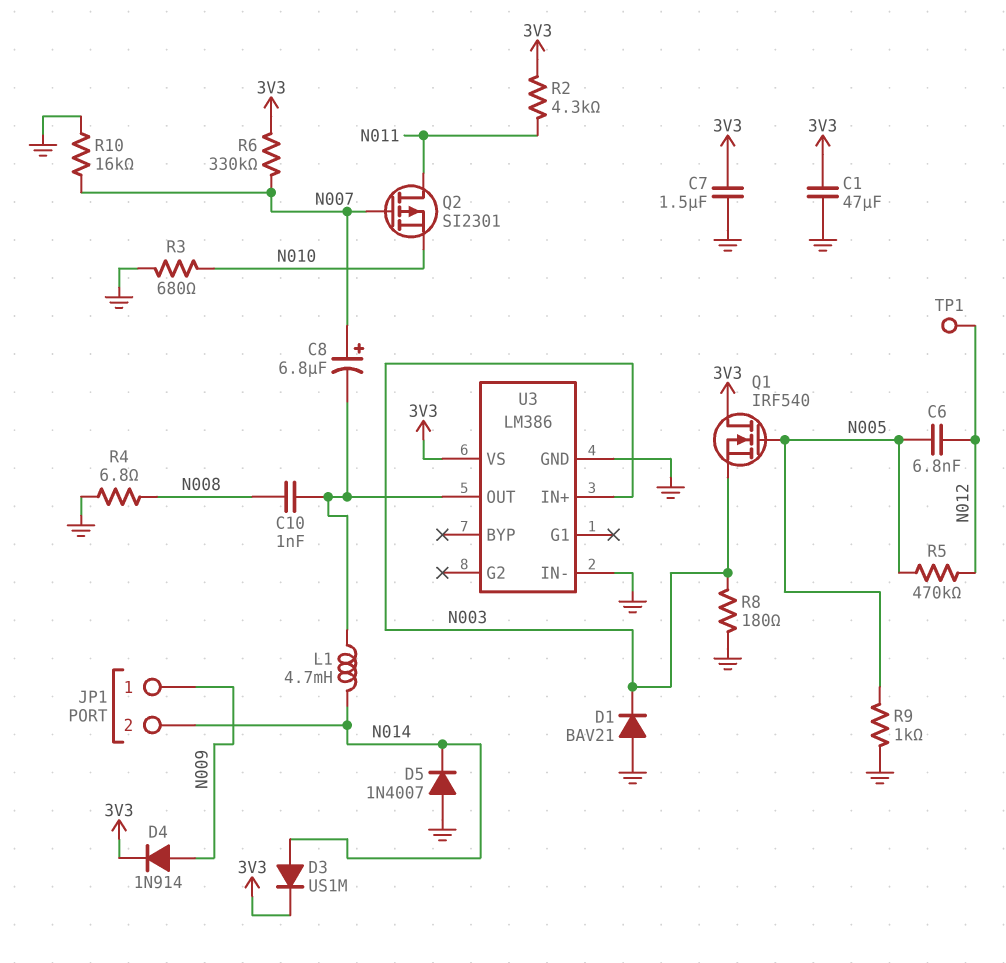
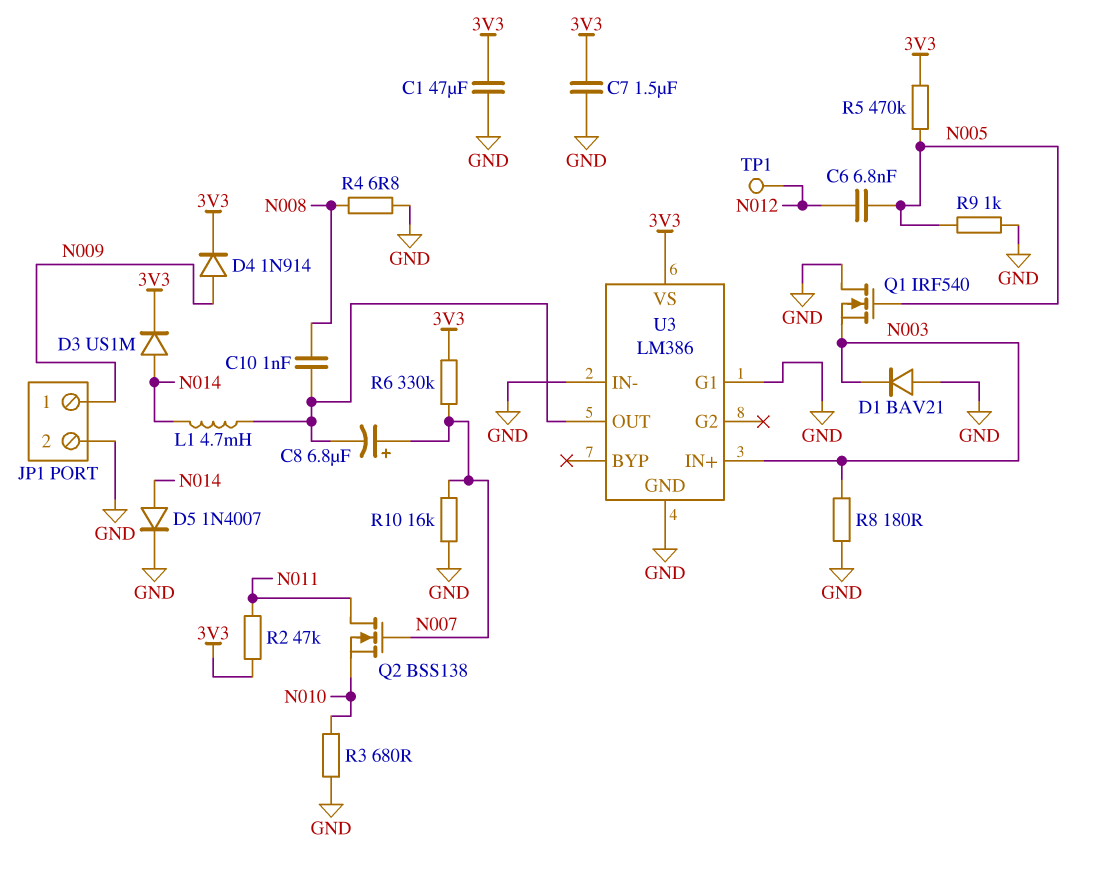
D5: diode 1N4007 (A GND, K N014) -> diode 1N4007 (A N014, K GND)
JP1 pin 2: N014 -> GND
Q1: NMOS IRF540 (G N005, D 3V3, S N003) -> NMOS IRF540 (G N005, D GND, S N003)
Q2: PMOS SI2301 (G N007, D N011, S N010) -> NMOS BSS138 (G N007, D N011, S N010)
R2: 4.3k (3V3, N011) -> 47k (3V3, N011)
R5: 470k (N005, N012) -> 470k (3V3, N005)
U3 pin G1: none -> GND

